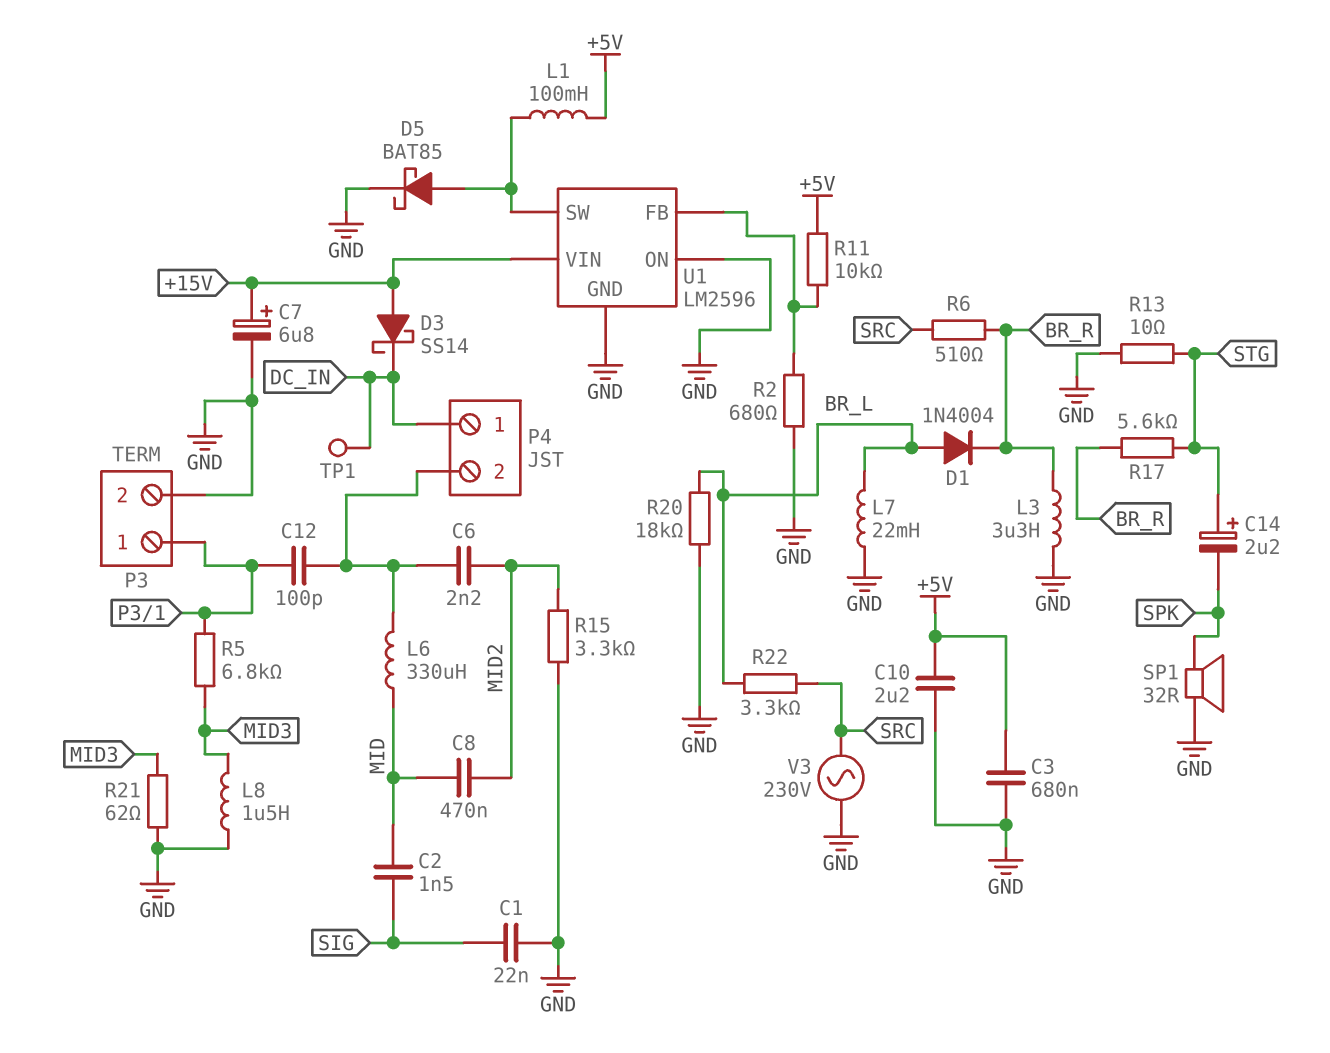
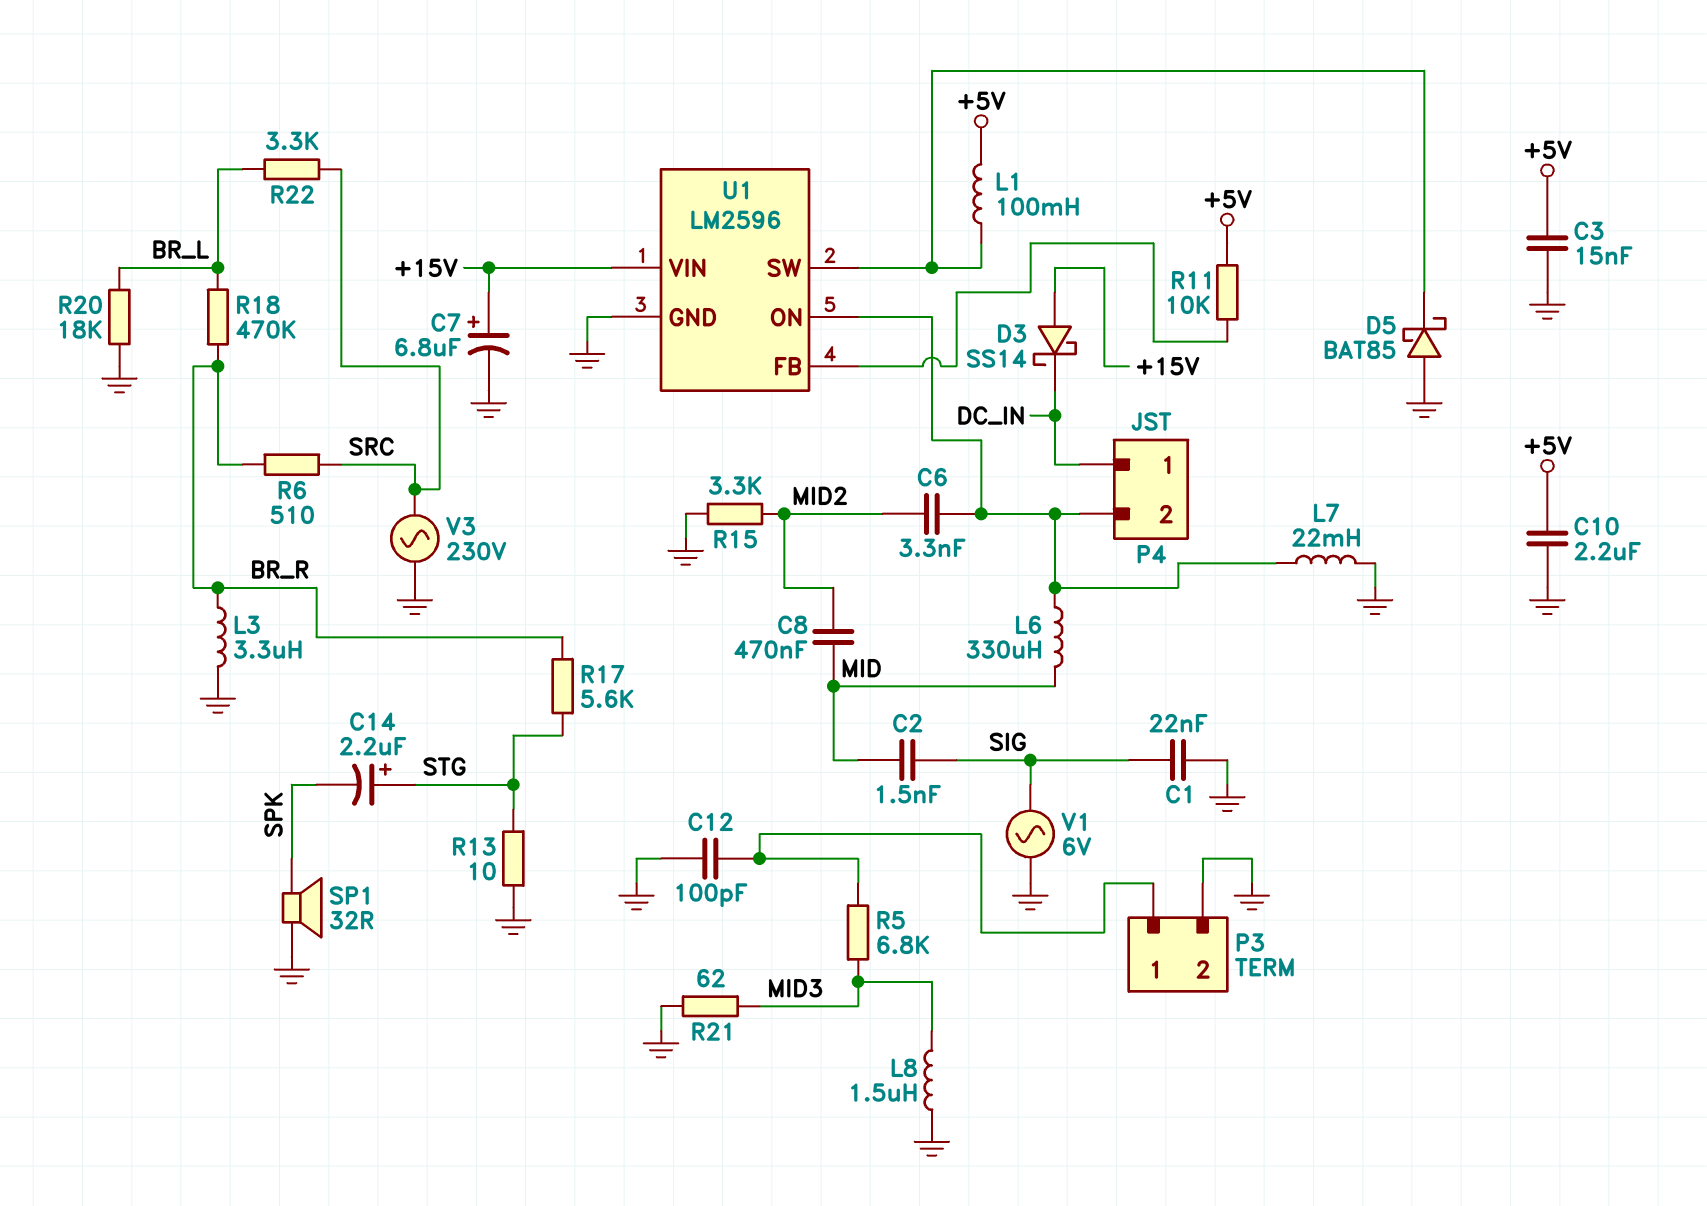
C3: 680nF (+5V, GND) -> 15nF (+5V, GND)
C6: 2.2nF (MID2, P4/2) -> 3.3nF (MID2, P4/2)
C12: 100pF (P3/1, P4/2) -> 100pF (GND, P3/1)
D1: diode 1N4004 (A BR_L, K BR_R) -> none
D5: schottky BAT85 (A U1/SW, K GND) -> schottky BAT85 (A GND, K U1/SW)
L7: 22mH (BR_L, GND) -> 22mH (GND, P4/2)
R2: 680 (GND, U1/FB) -> none
R18: none -> 470k (BR_L, BR_R)
TP1: test point (DC_IN) -> none
U1 pin ON: GND -> P4/2
V1: none -> AC 6V (GND, SIG)

